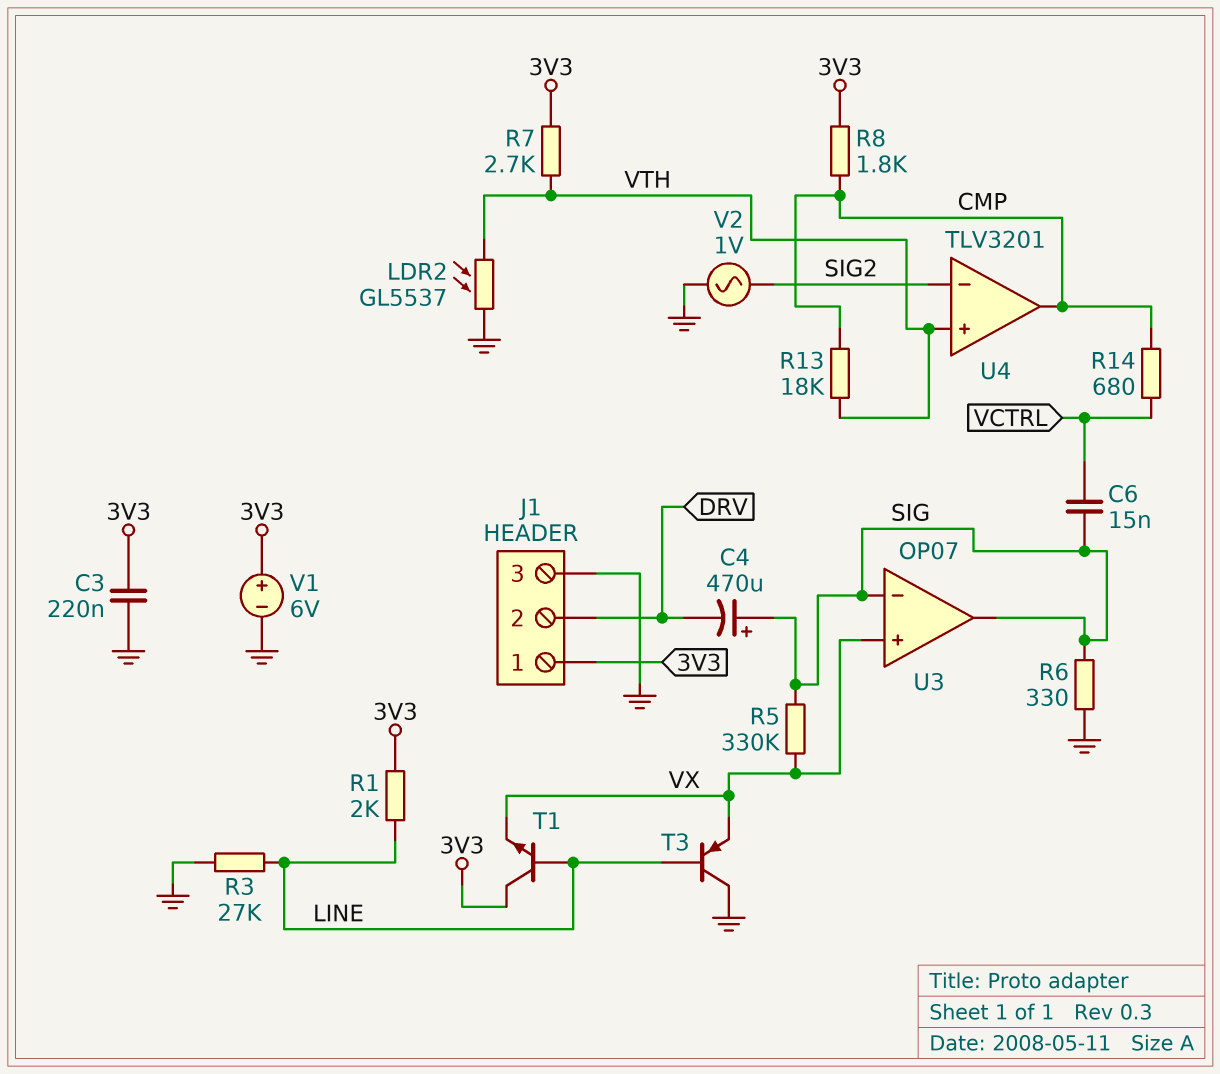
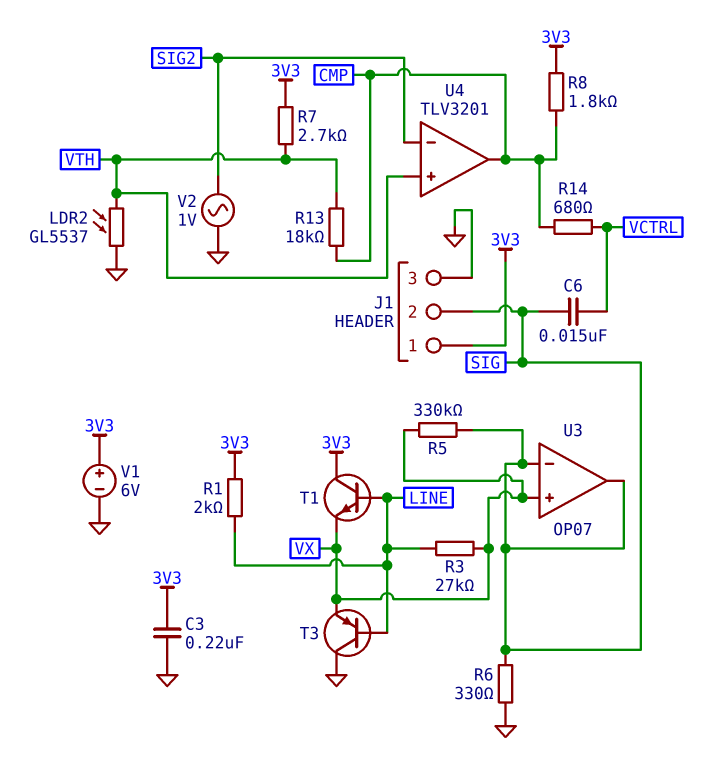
C4: 470uF (plus SIG, minus DRV) -> none
J1 pin 2: DRV -> SIG
R3: 27k (GND, LINE) -> 27k (LINE, VX)

